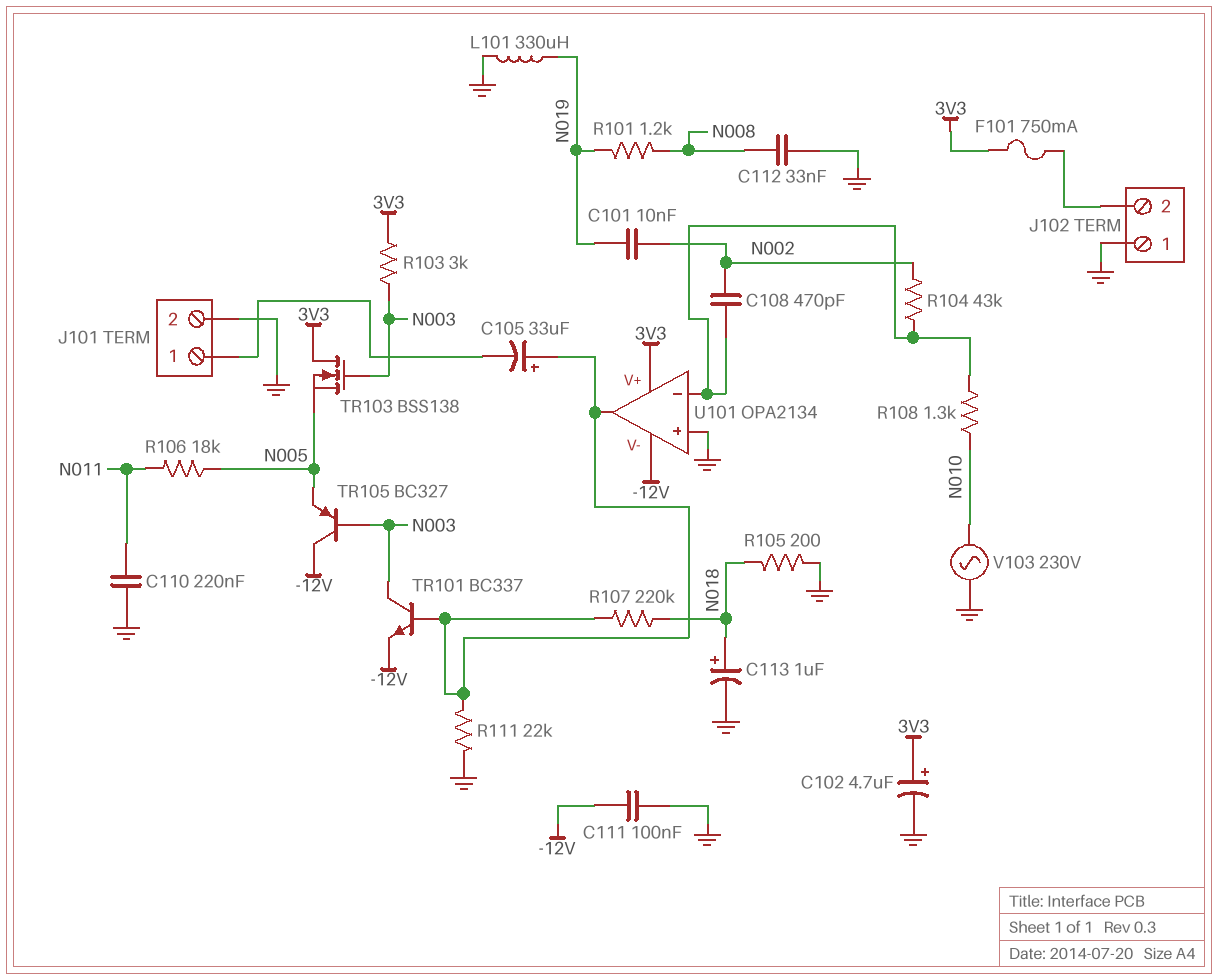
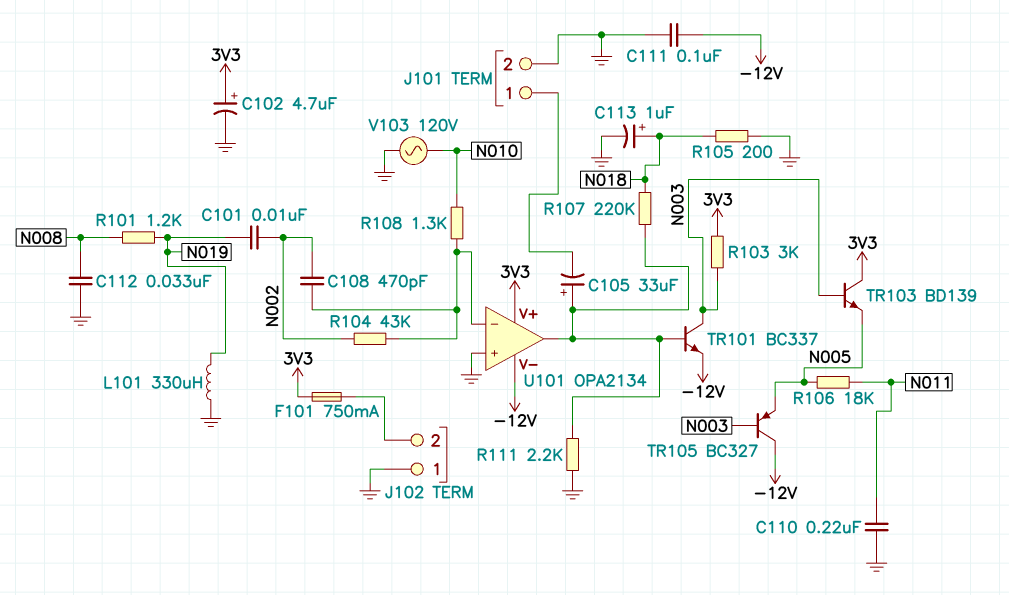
R111: 22k (GND, U101/out) -> 2.2k (GND, U101/out)
TR103: NMOS BSS138 (G N003, D 3V3, S N005) -> NPN BD139 (B N003, C 3V3, E N005)
V103: AC 230V (GND, N010) -> AC 120V (GND, N010)

